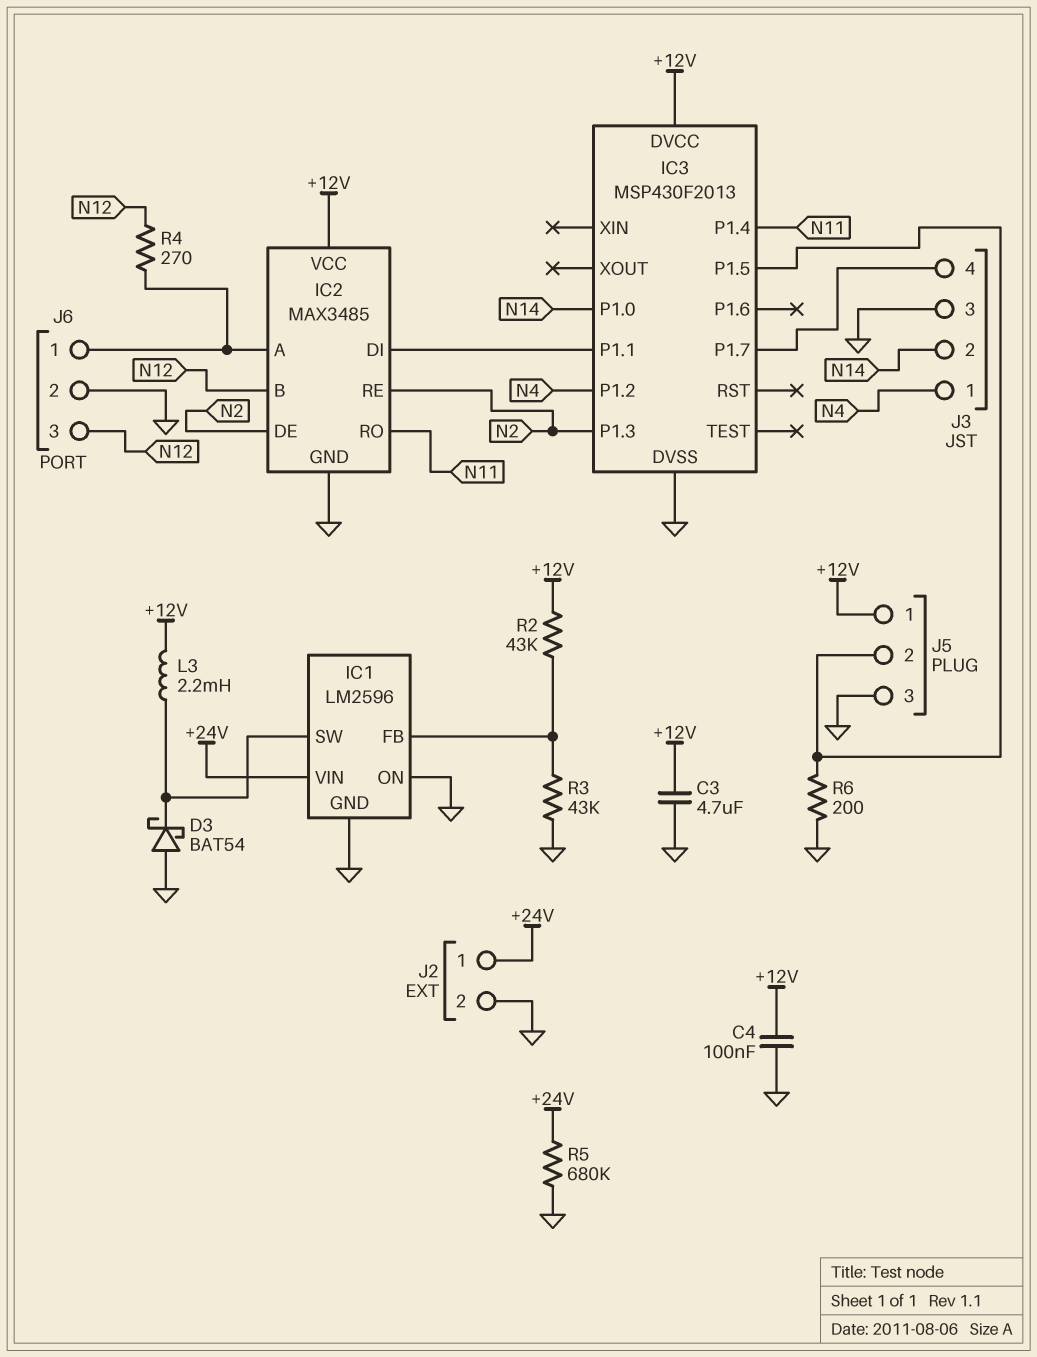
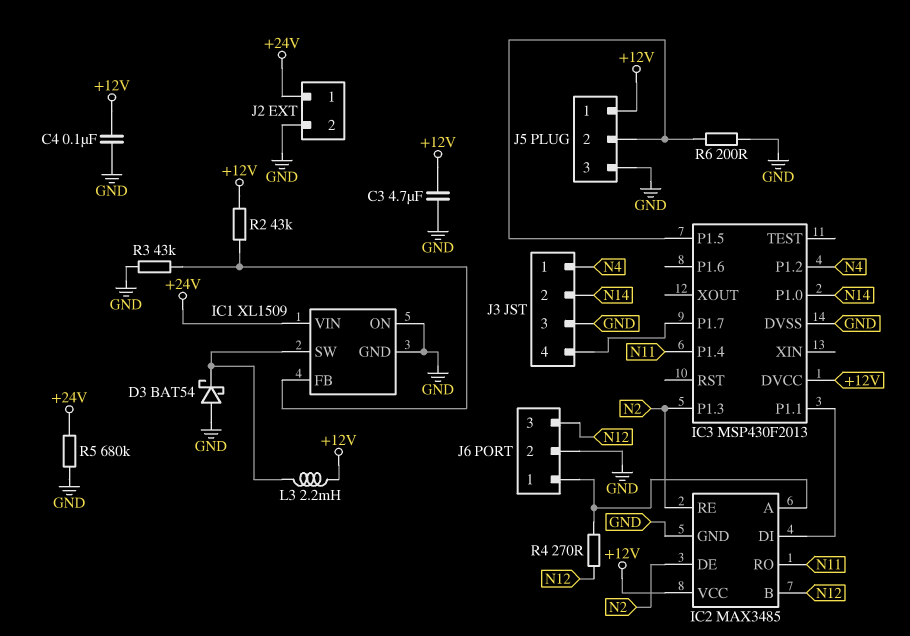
IC1: LM2596 -> XL1509

